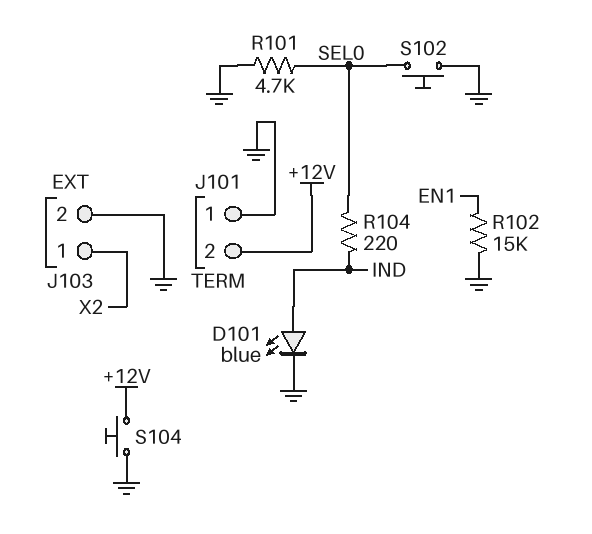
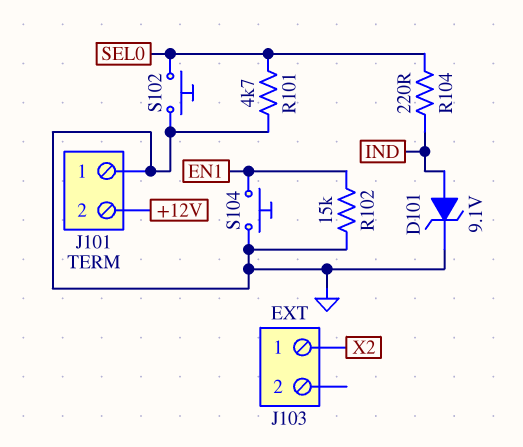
D101: LED blue (A IND, K GND) -> zener 9.1V (A IND, K GND)
J103 pin 2: GND -> none
S104: button (+12V, GND) -> button (EN1, GND)

